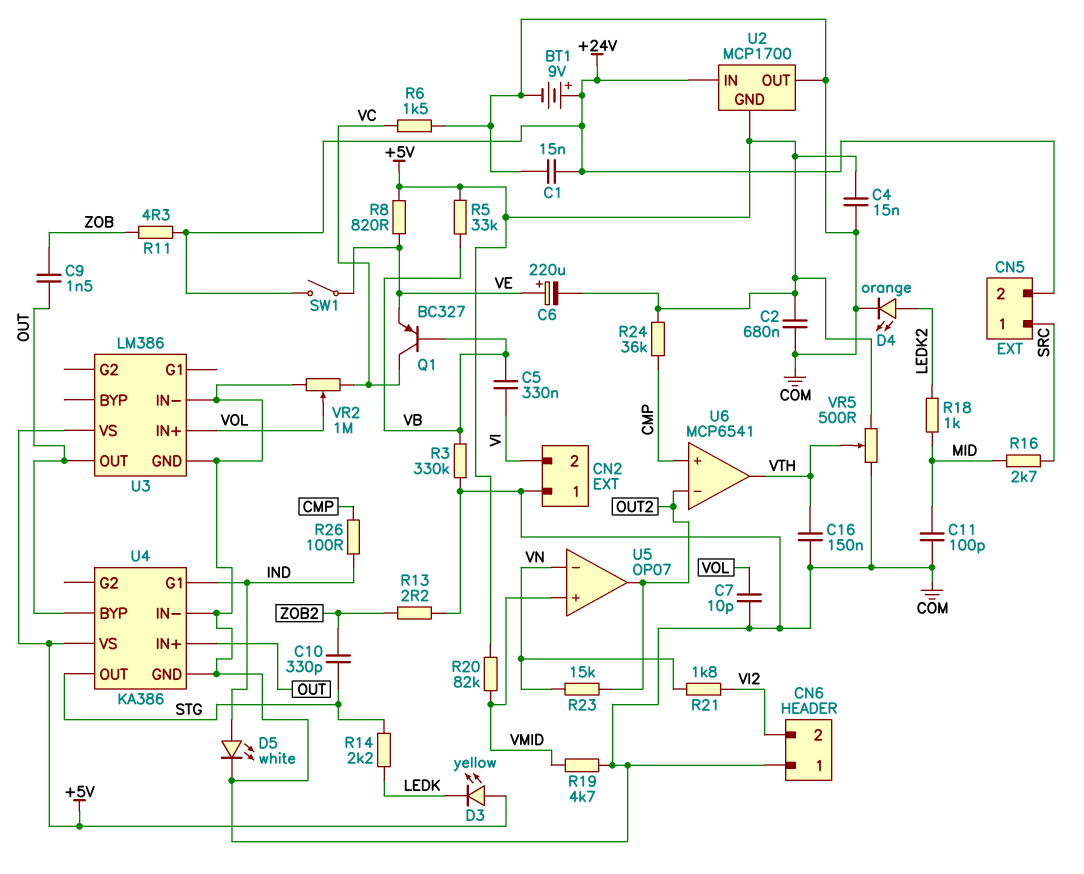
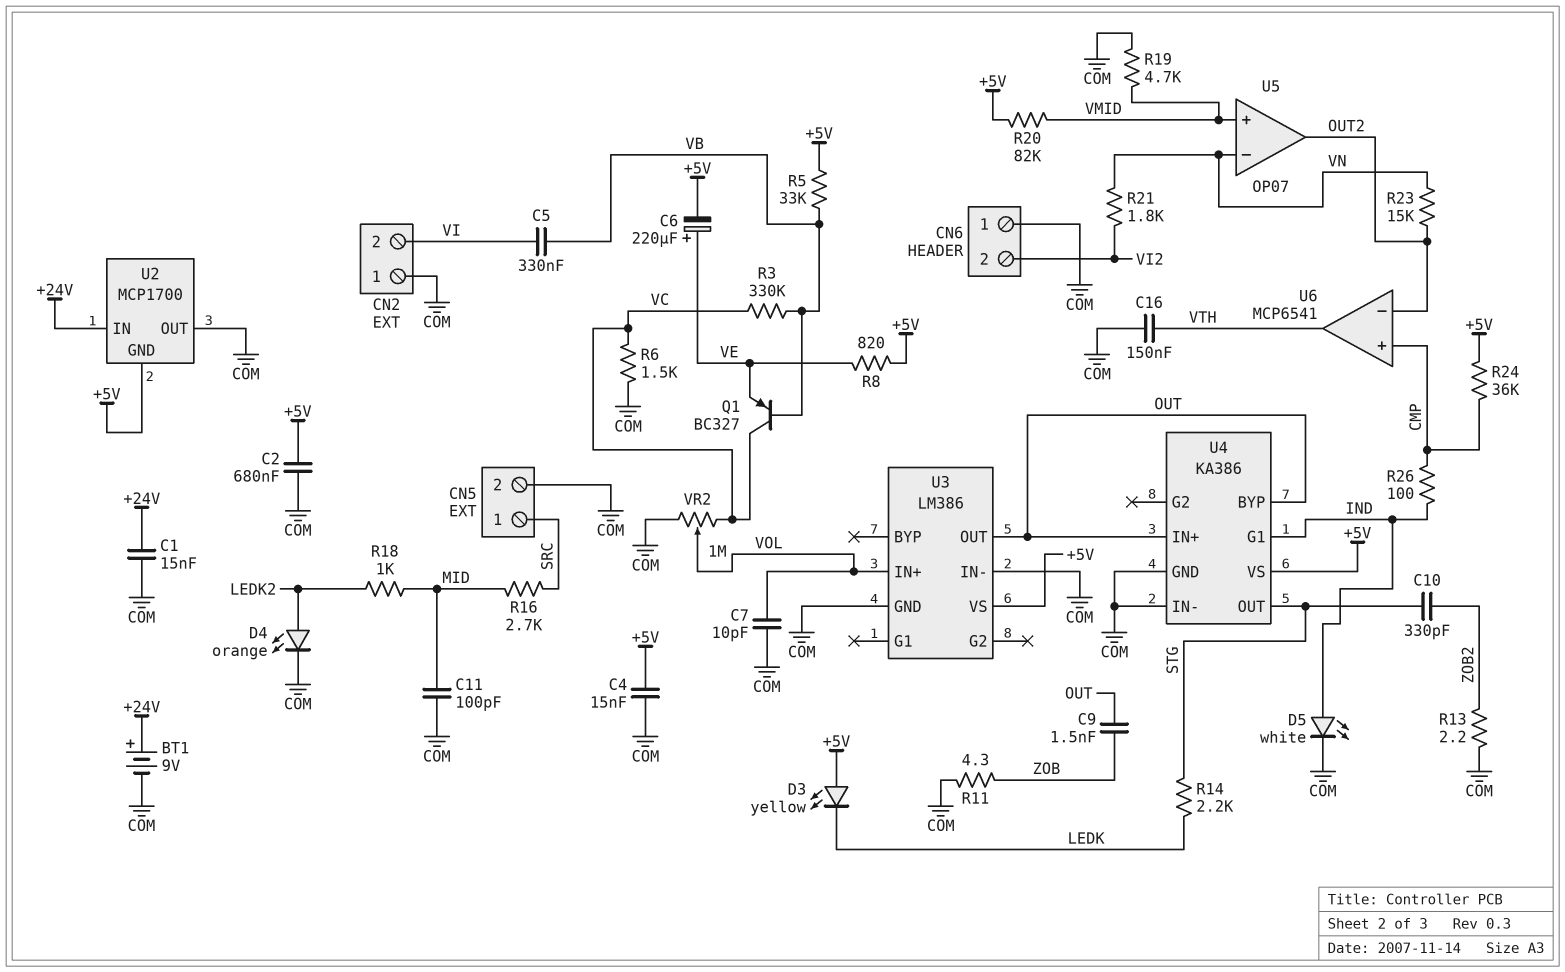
CN5 pin 2: +24V -> COM
R3: 330k (COM, VB) -> 330k (VB, VC)
R11: 4.3 (+24V, ZOB) -> 4.3 (COM, ZOB)
SW1: switch (+24V, VE) -> none
VR5: 500 (+5V, COM, wiper VTH) -> none

